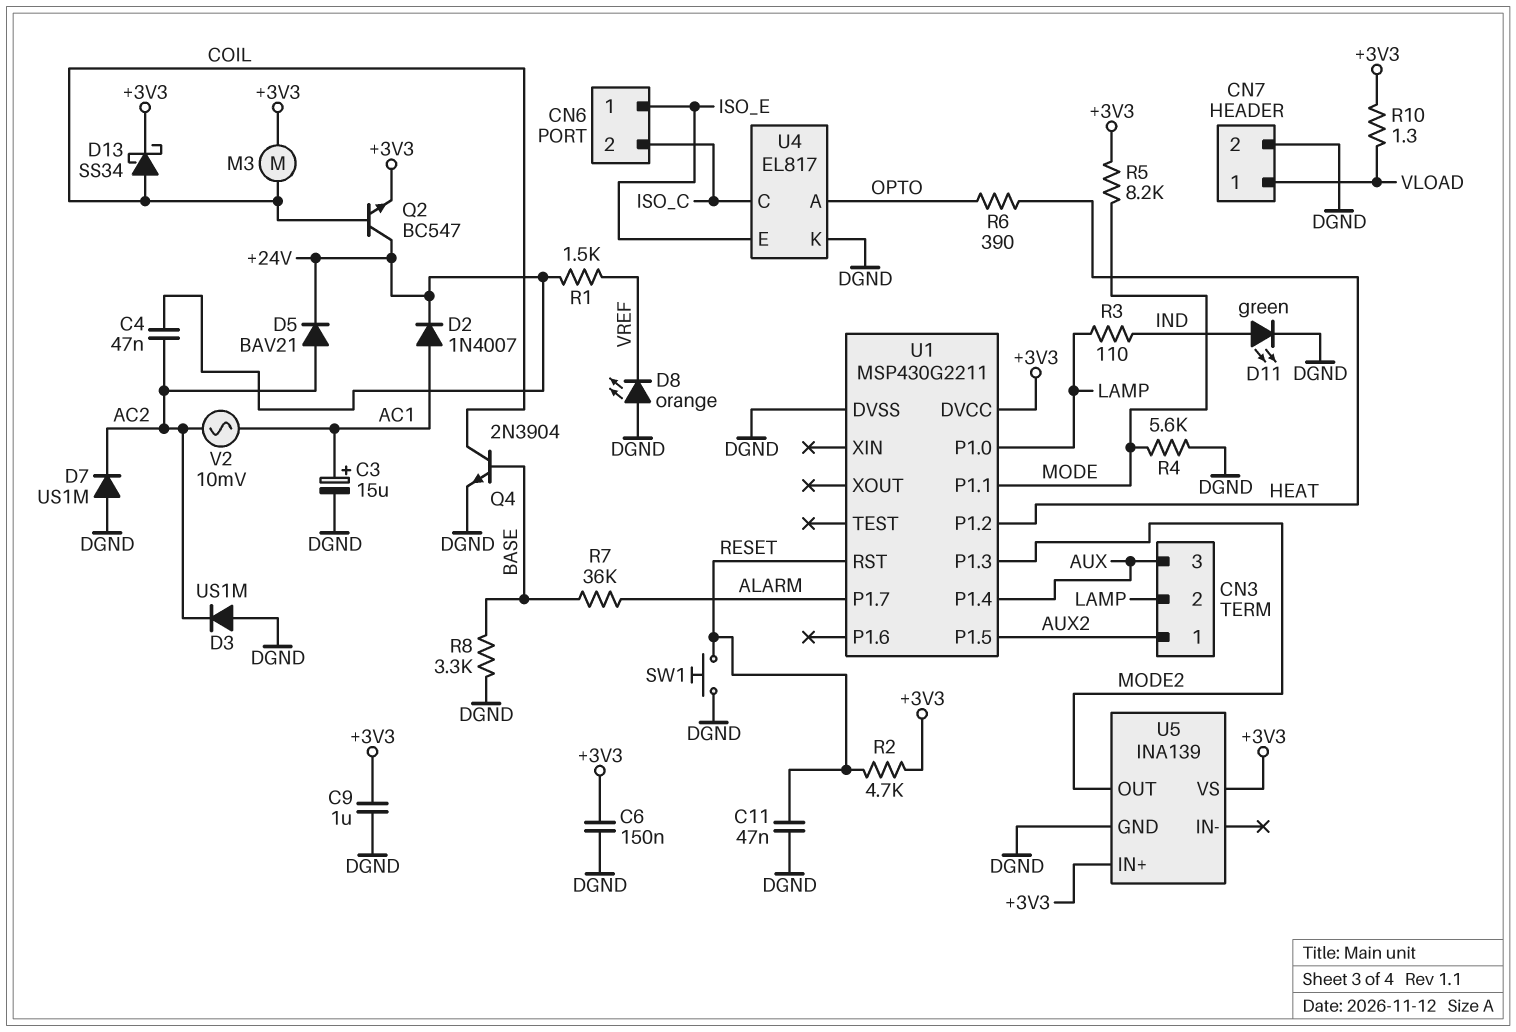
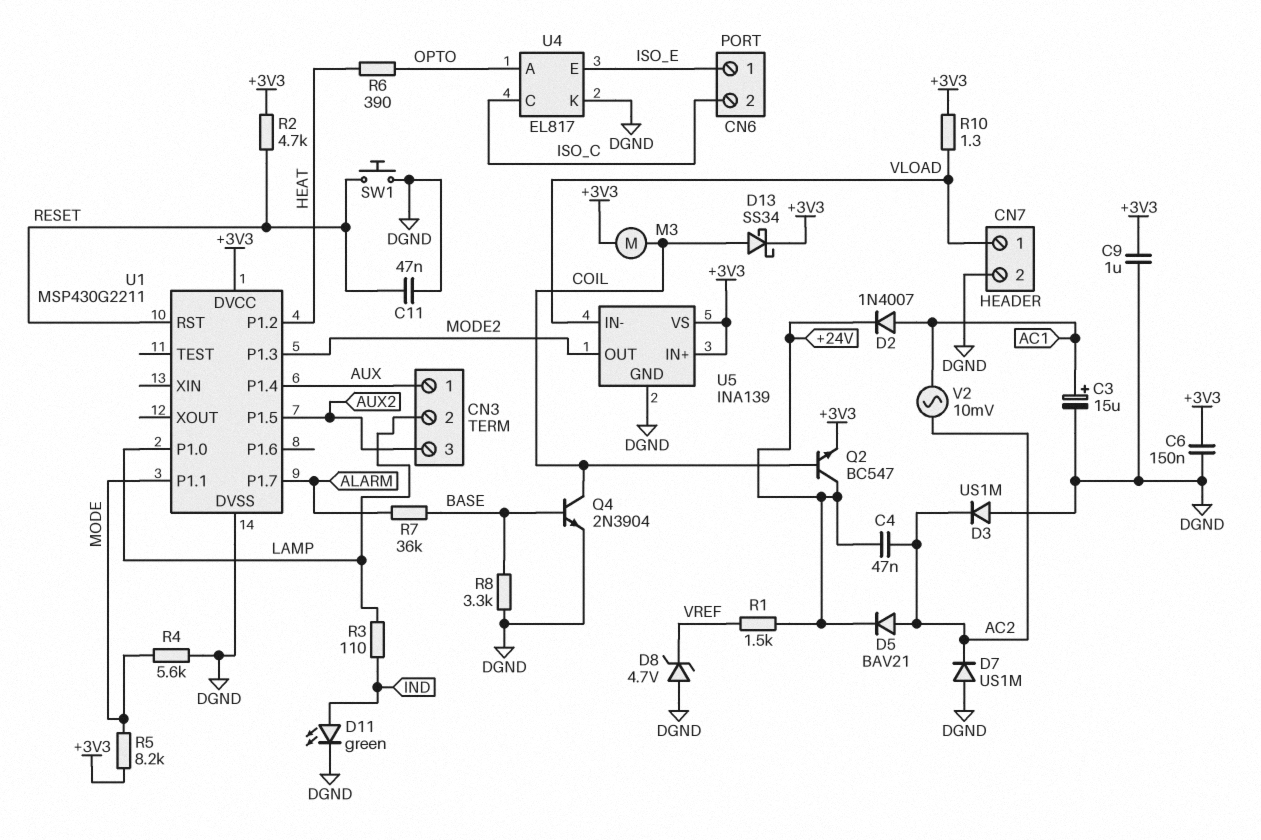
CN3 pin 1: AUX2 -> AUX
CN3 pin 3: AUX -> AUX2
D8: LED orange (A DGND, K VREF) -> zener 4.7V (A DGND, K VREF)
U5 pin IN-: none -> VLOAD

